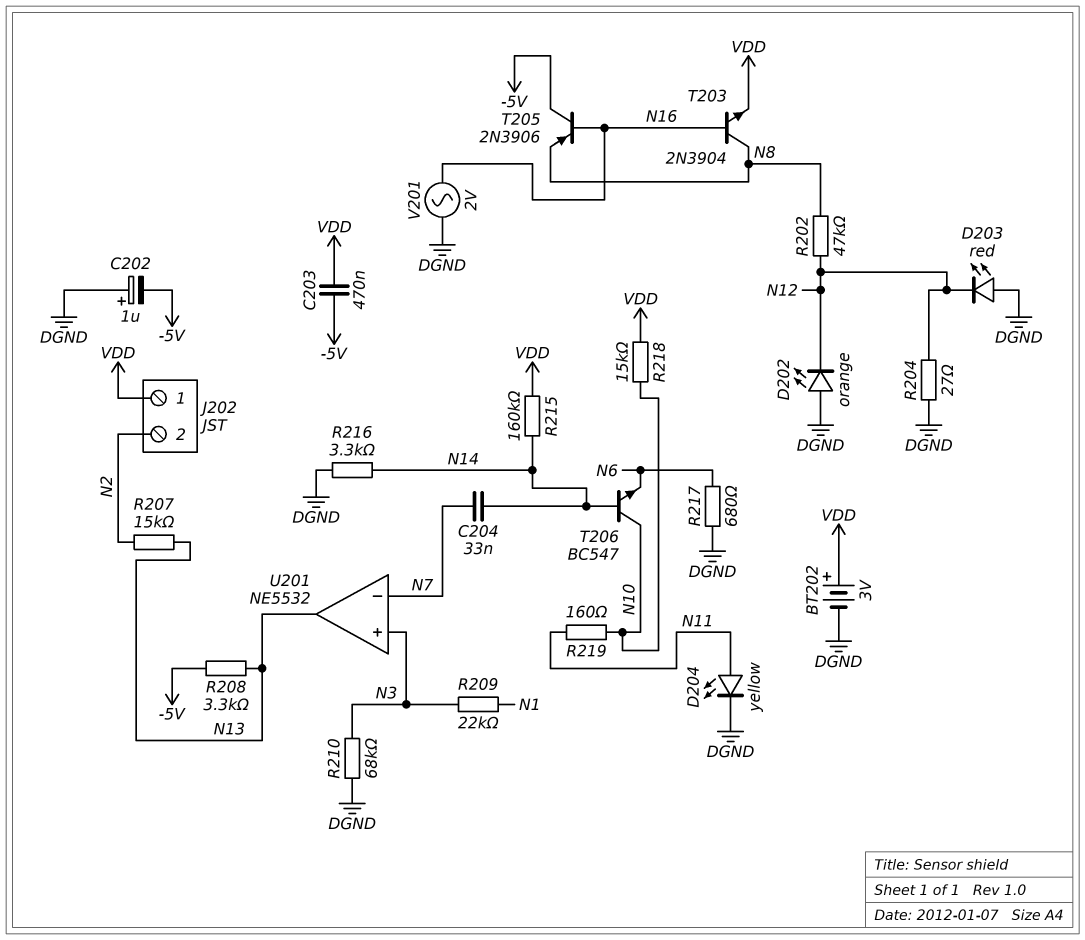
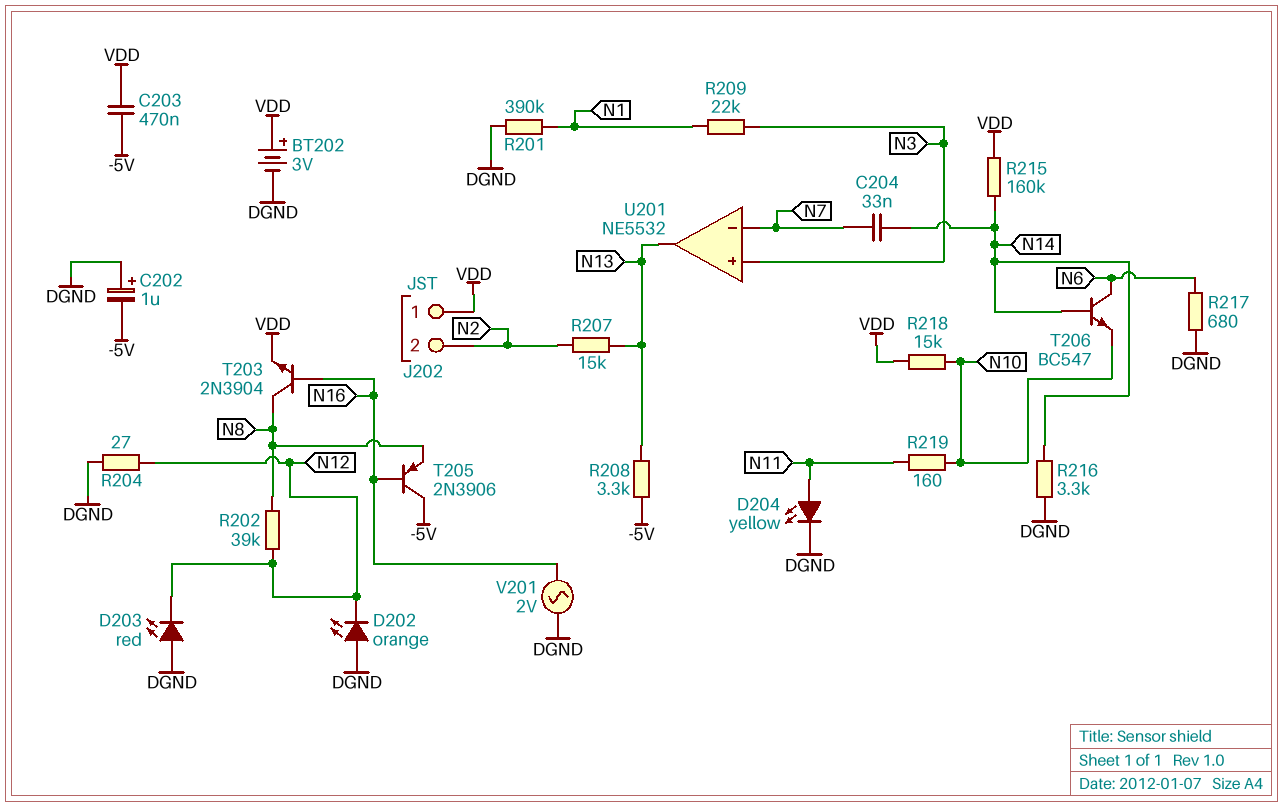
R201: none -> 390k (DGND, N1)
R202: 47k (N8, N12) -> 39k (N8, N12)
R210: 68k (DGND, N3) -> none
T206: NPN BC547 (B N14, C N10, E N6) -> NPN BC547 (B N14, C N6, E N10)

